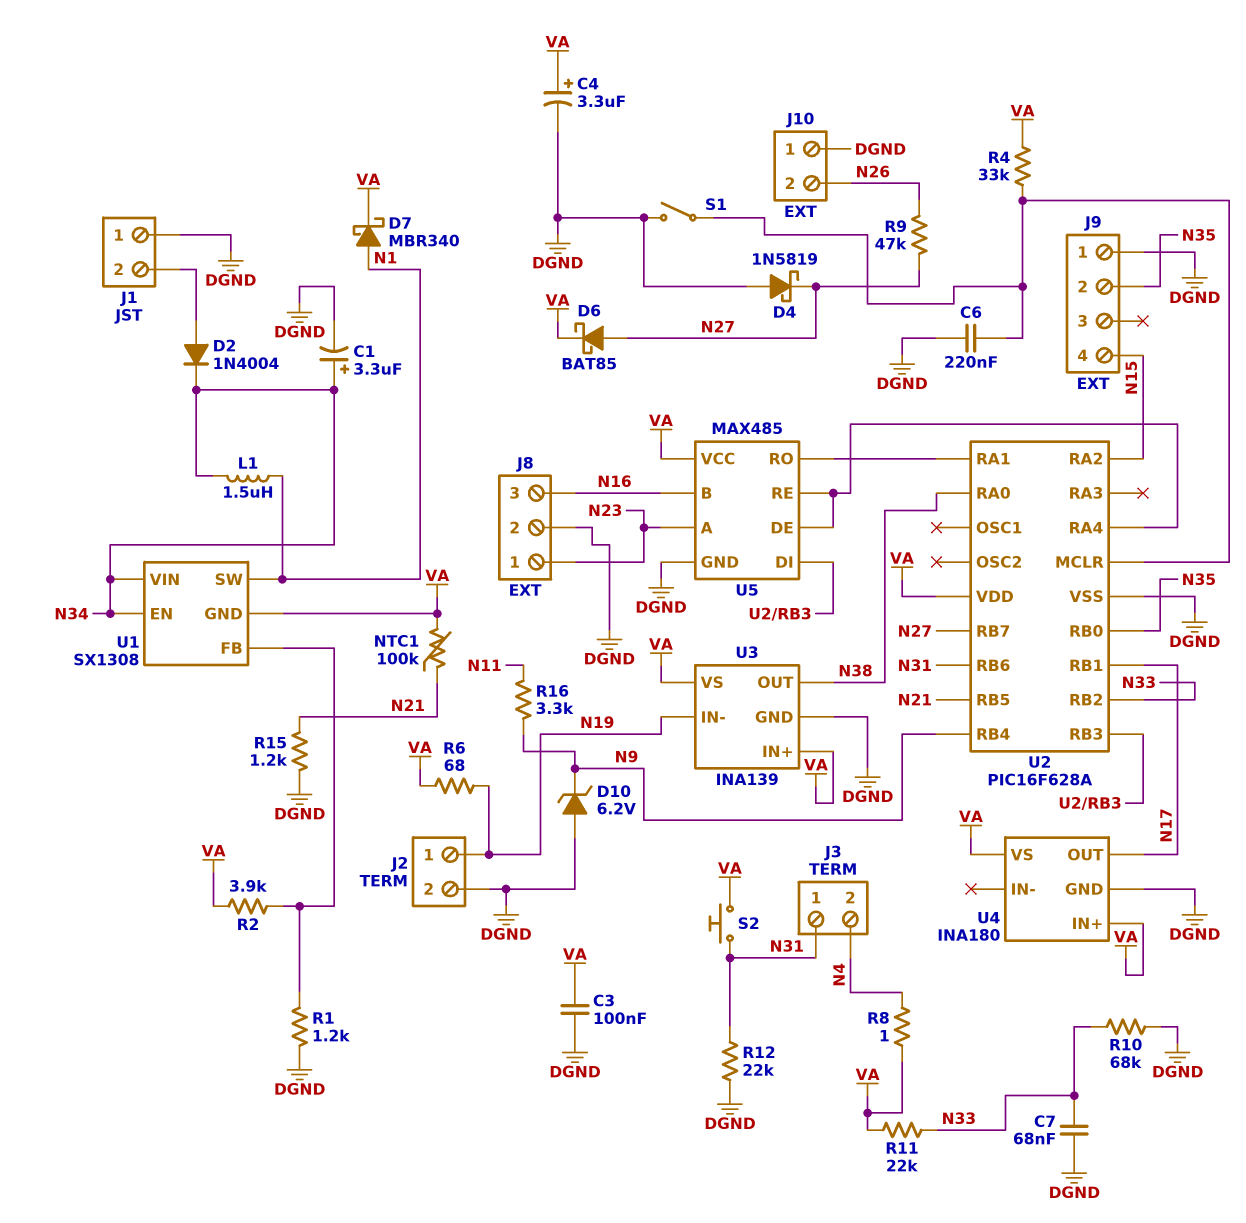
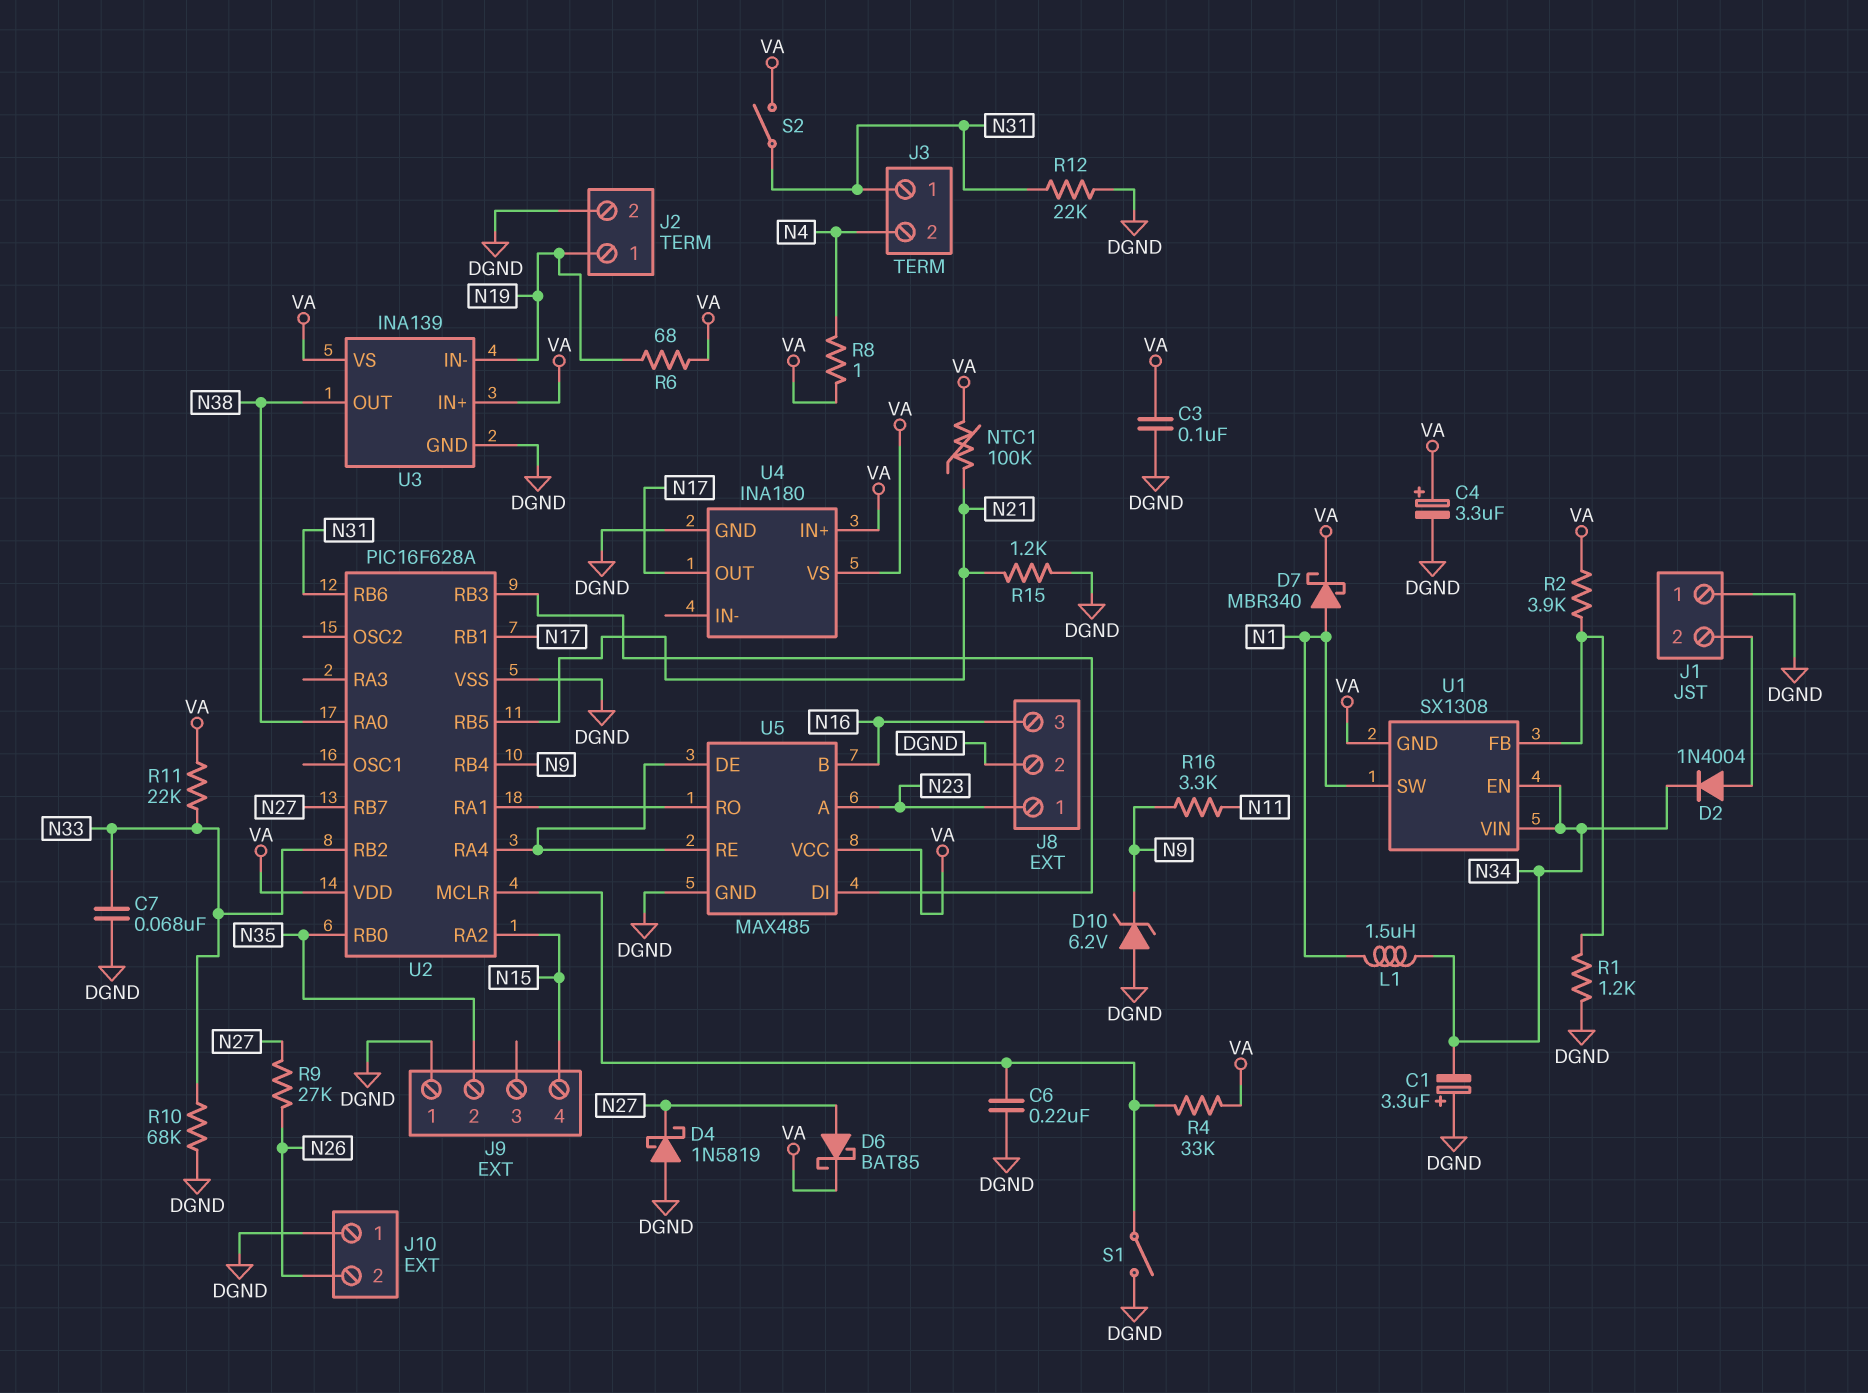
C1: 3.3uF (plus N34, minus DGND) -> 3.3uF (plus DGND, minus N34)
R9: 47k (N26, N27) -> 27k (N26, N27)
S2: button (N31, VA) -> switch (N31, VA)

